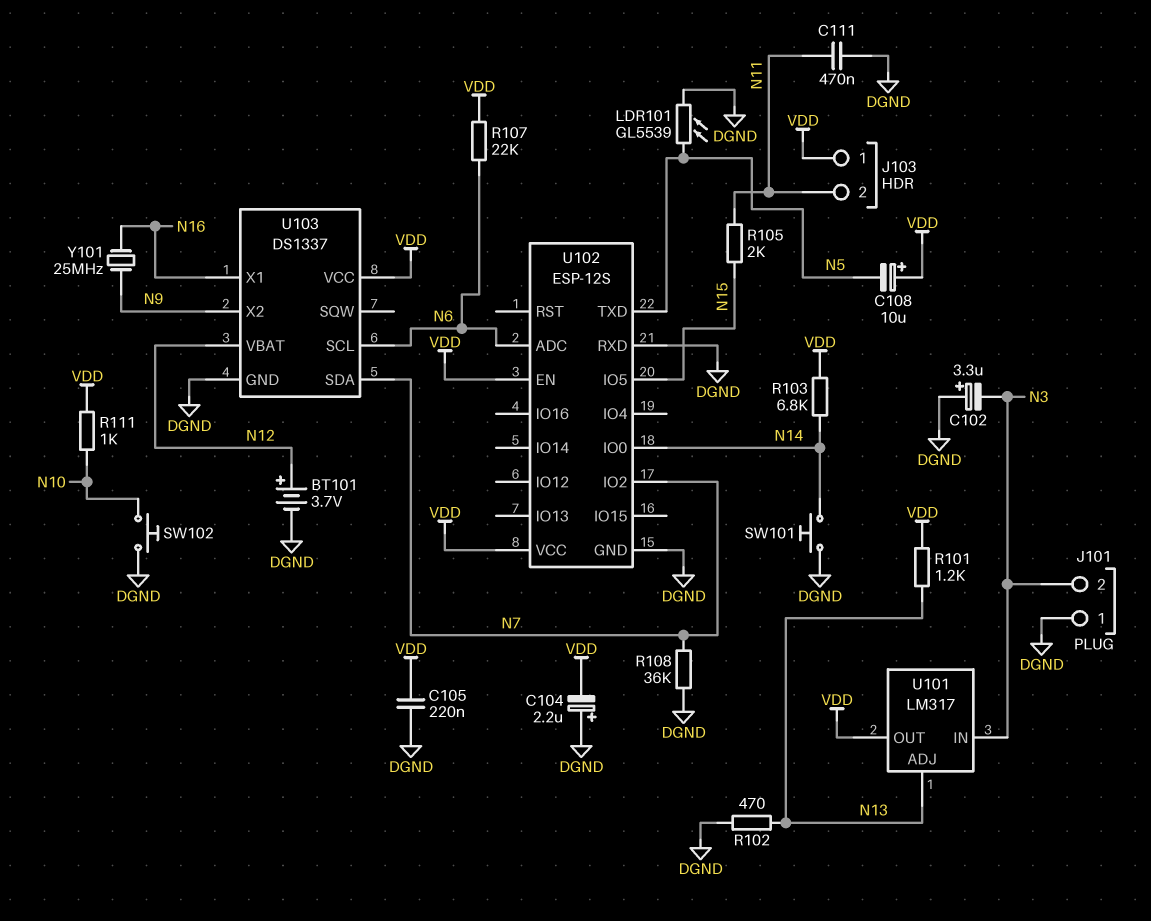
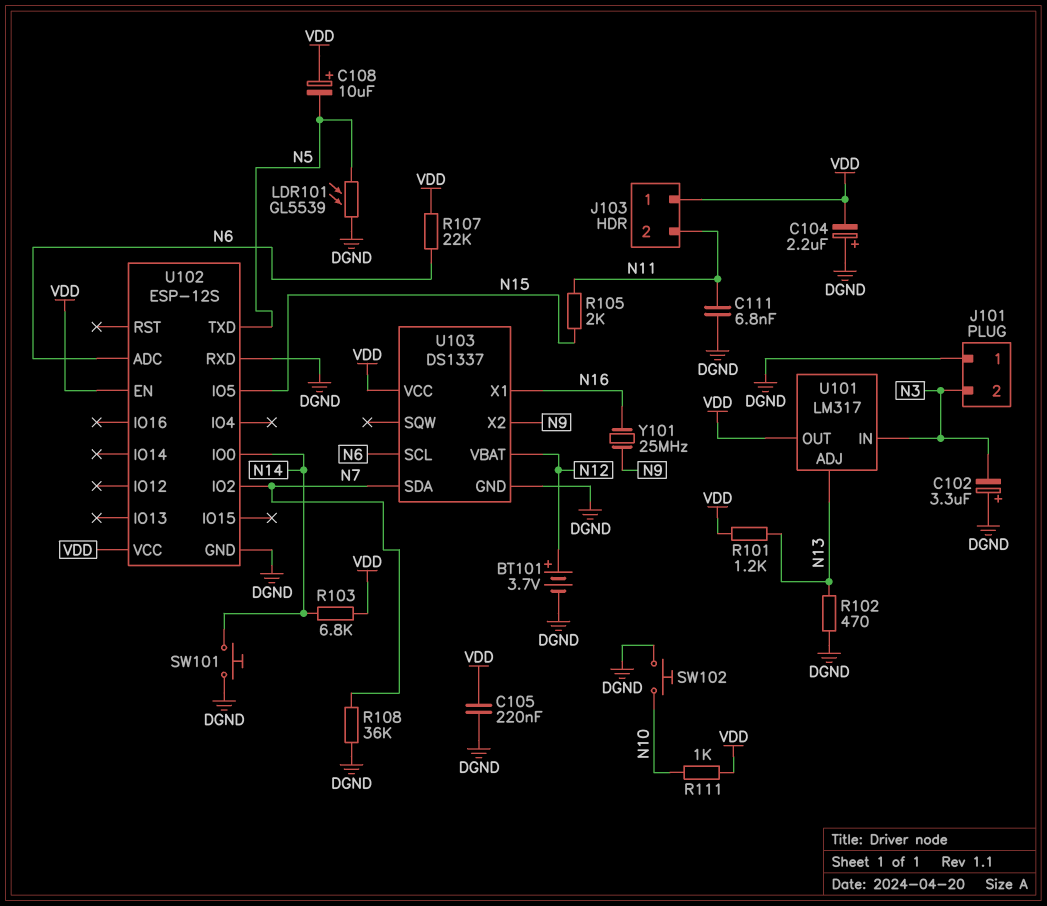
C111: 470nF (DGND, N11) -> 6.8nF (DGND, N11)

